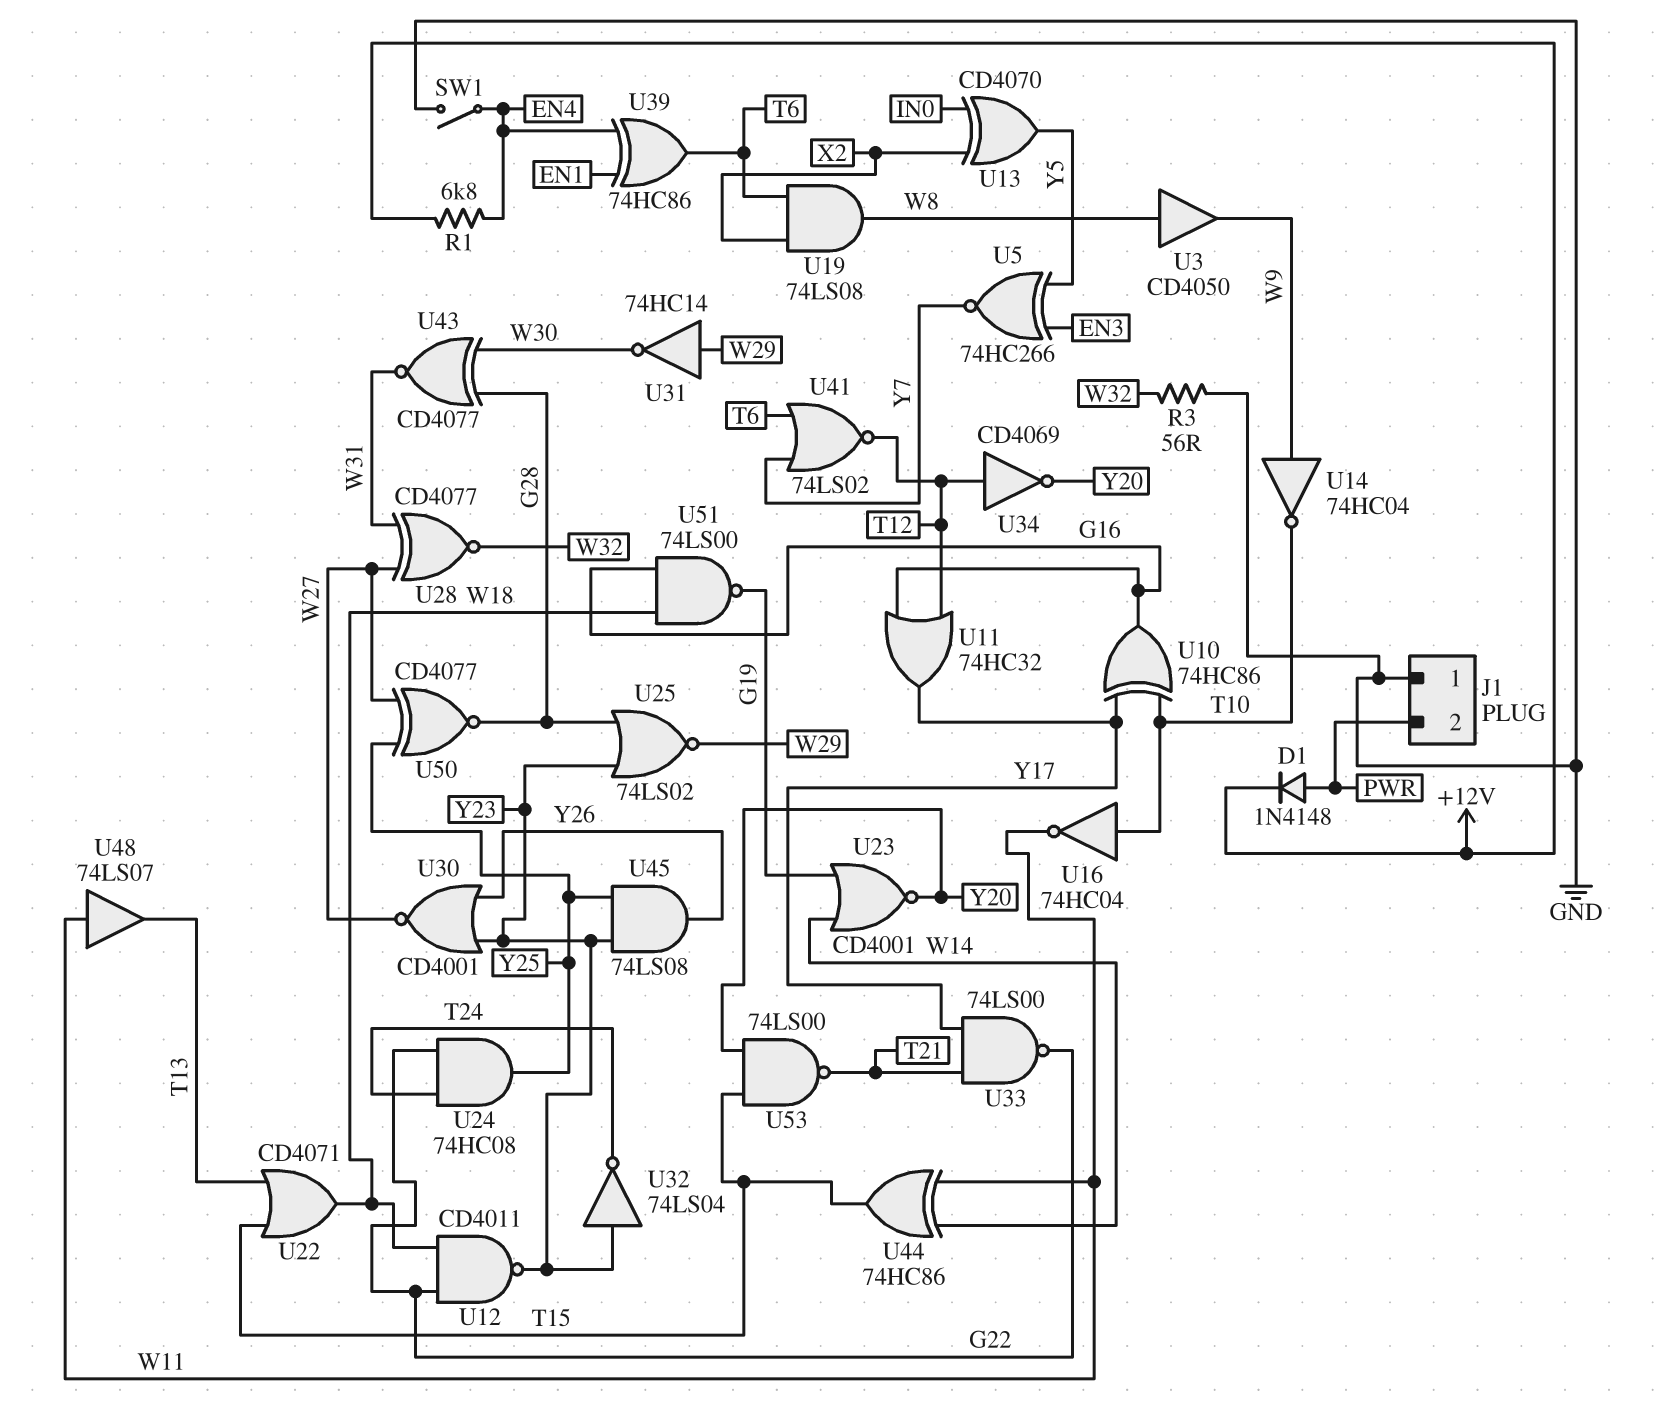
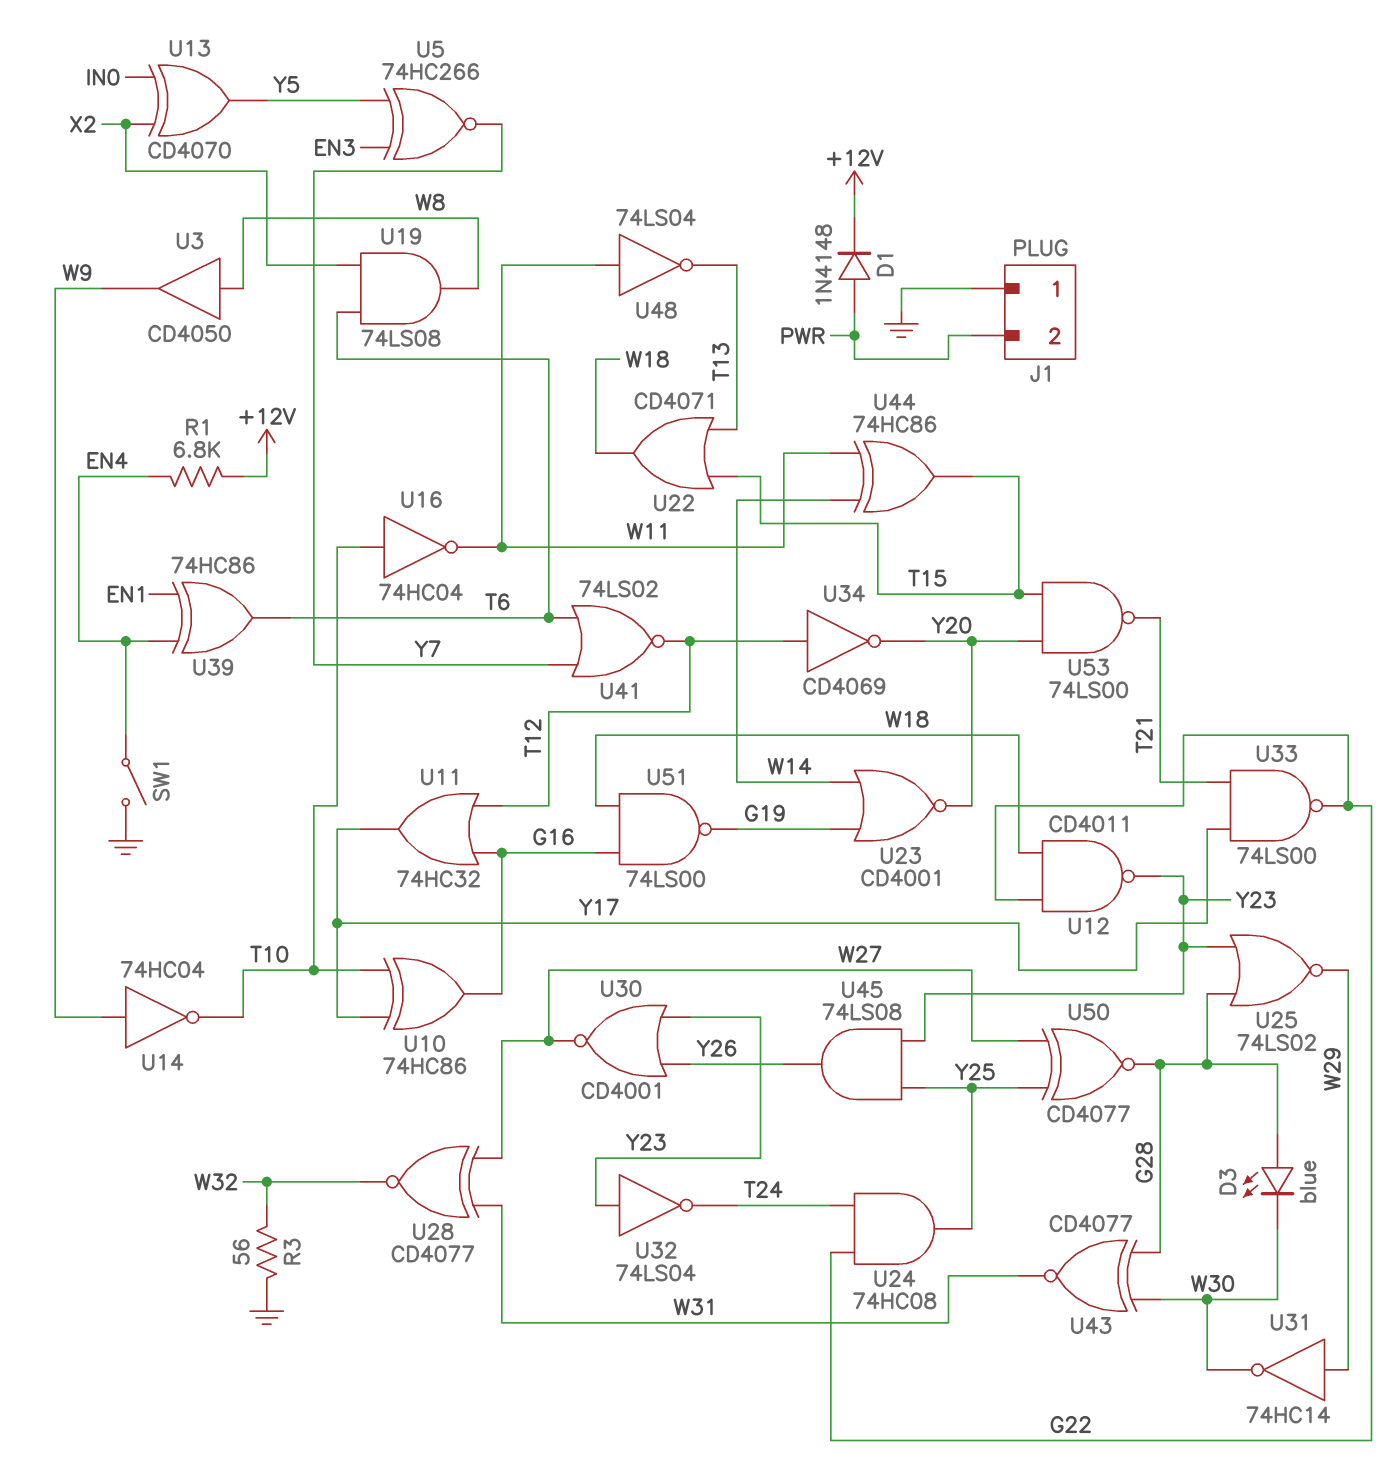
D3: none -> LED blue (A G28, K W30)
U48: buffer 74LS07 (in W11, out T13) -> NOT 74LS04 (in W11, out T13)

